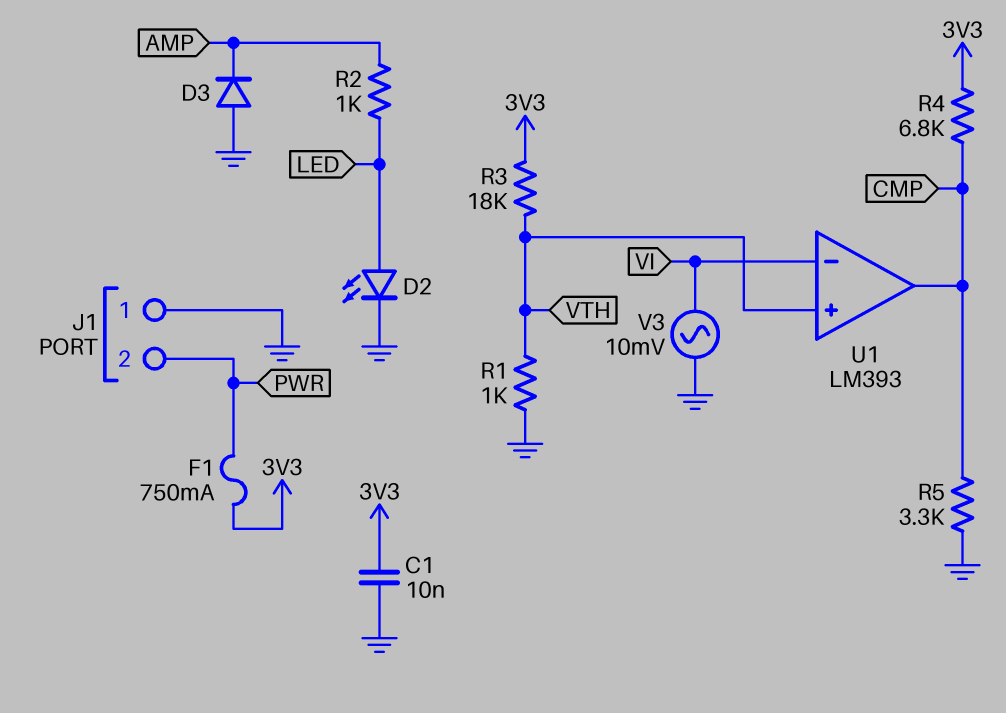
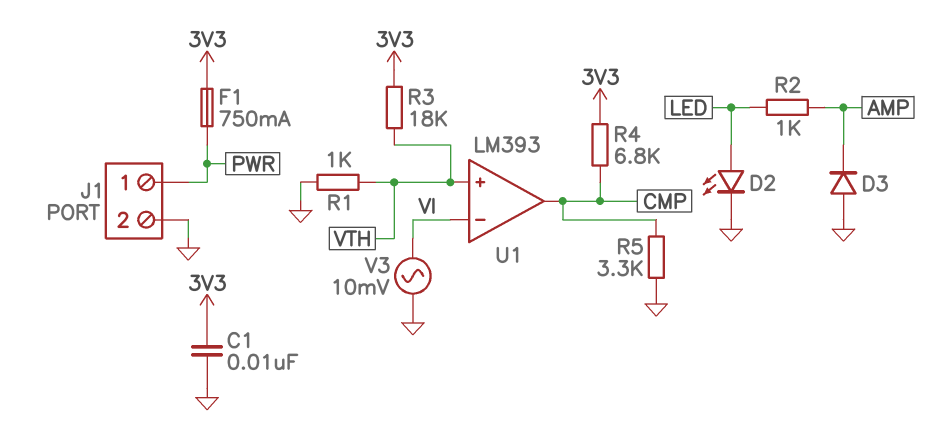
J1 pin 1: GND -> PWR
J1 pin 2: PWR -> GND

